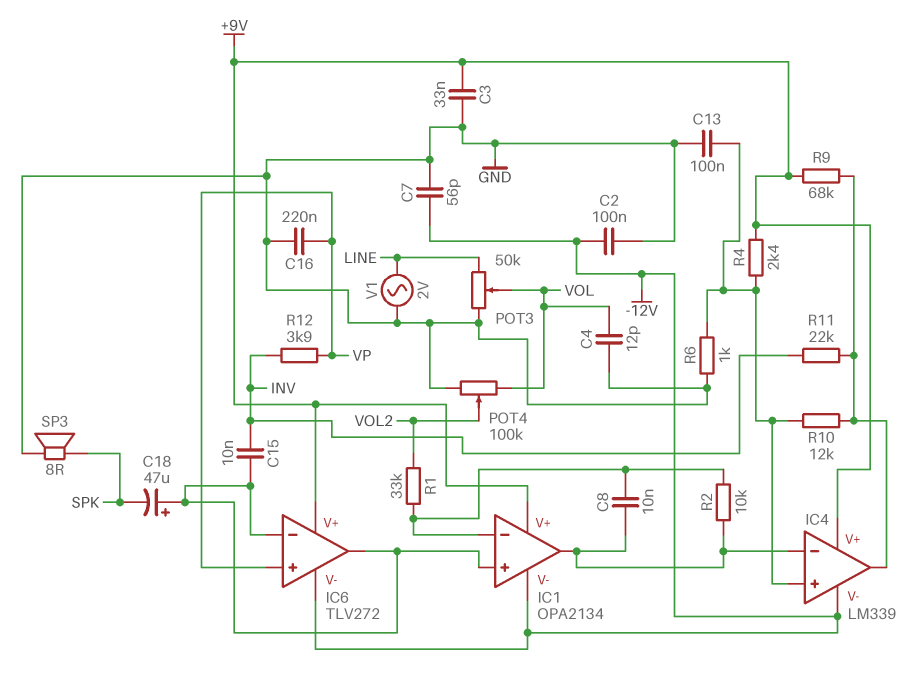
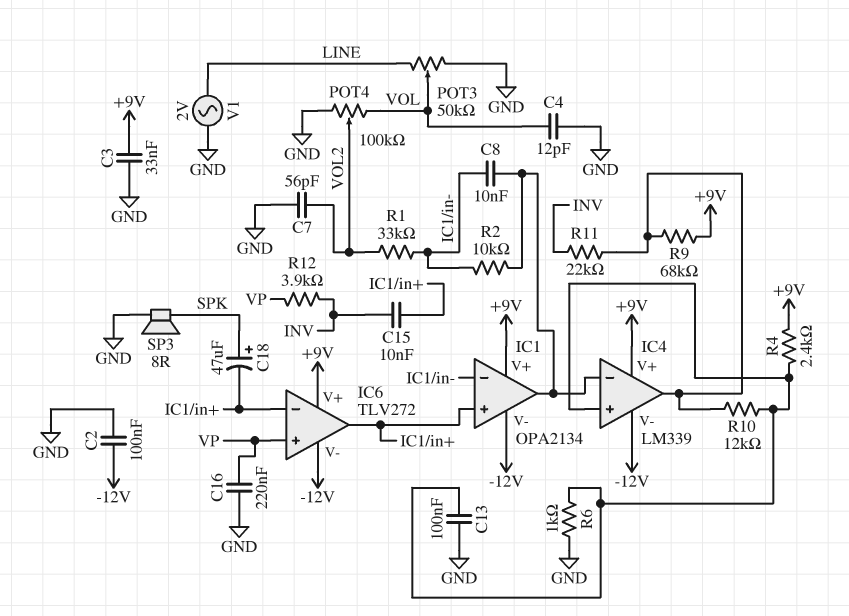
C7: 56pF (-12V, GND) -> 56pF (GND, VOL2)
C18: 47uF (plus IC1/in+, minus SPK) -> 47uF (plus SPK, minus IC1/in+)

